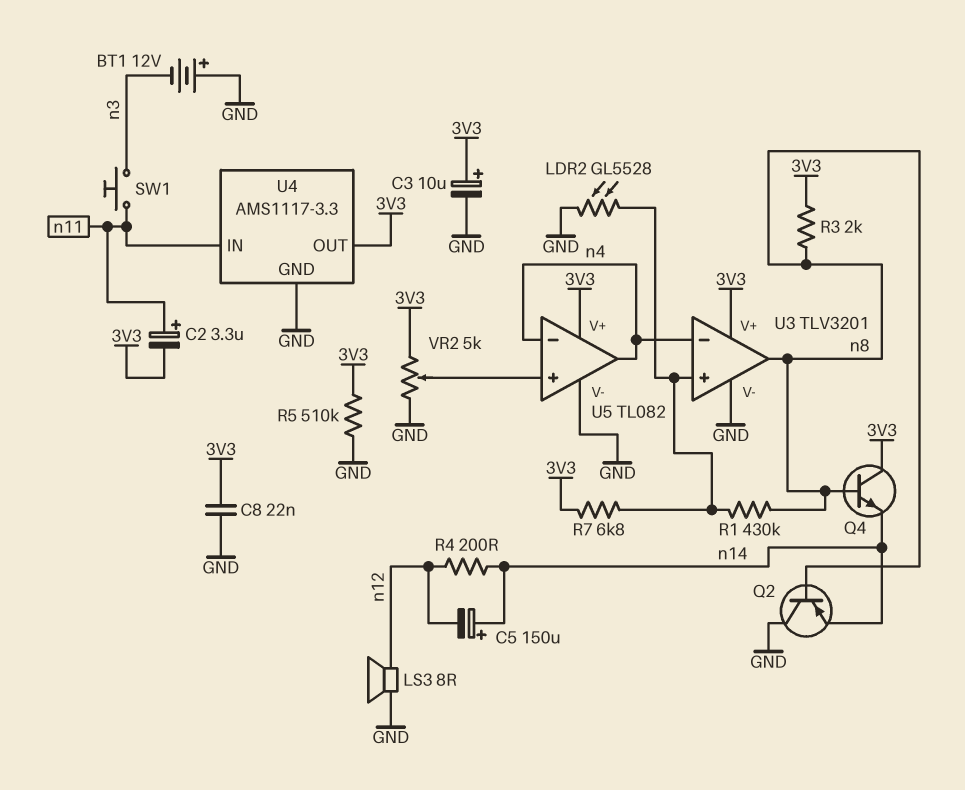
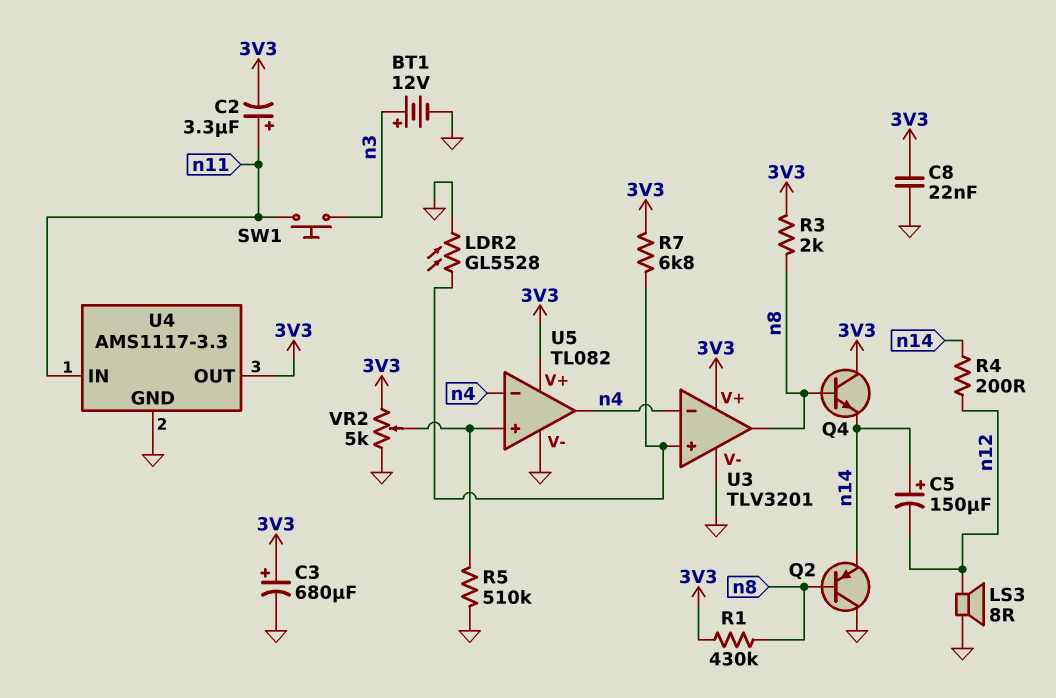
BT1: 12V (plus GND, minus n3) -> 12V (plus n3, minus GND)
C3: 10uF (plus 3V3, minus GND) -> 680uF (plus 3V3, minus GND)
R1: 430k (U3/in+, n8) -> 430k (3V3, n8)
R5: 510k (3V3, GND) -> 510k (GND, U5/in+)

